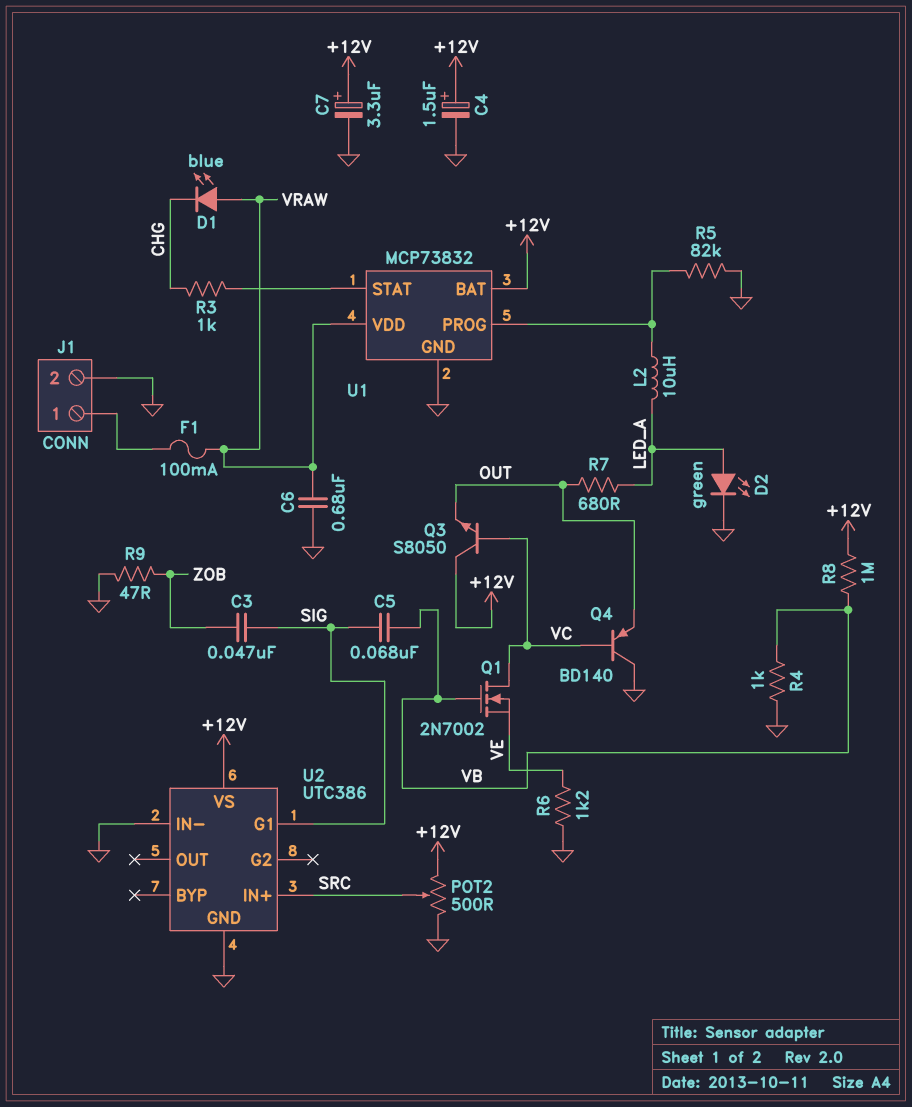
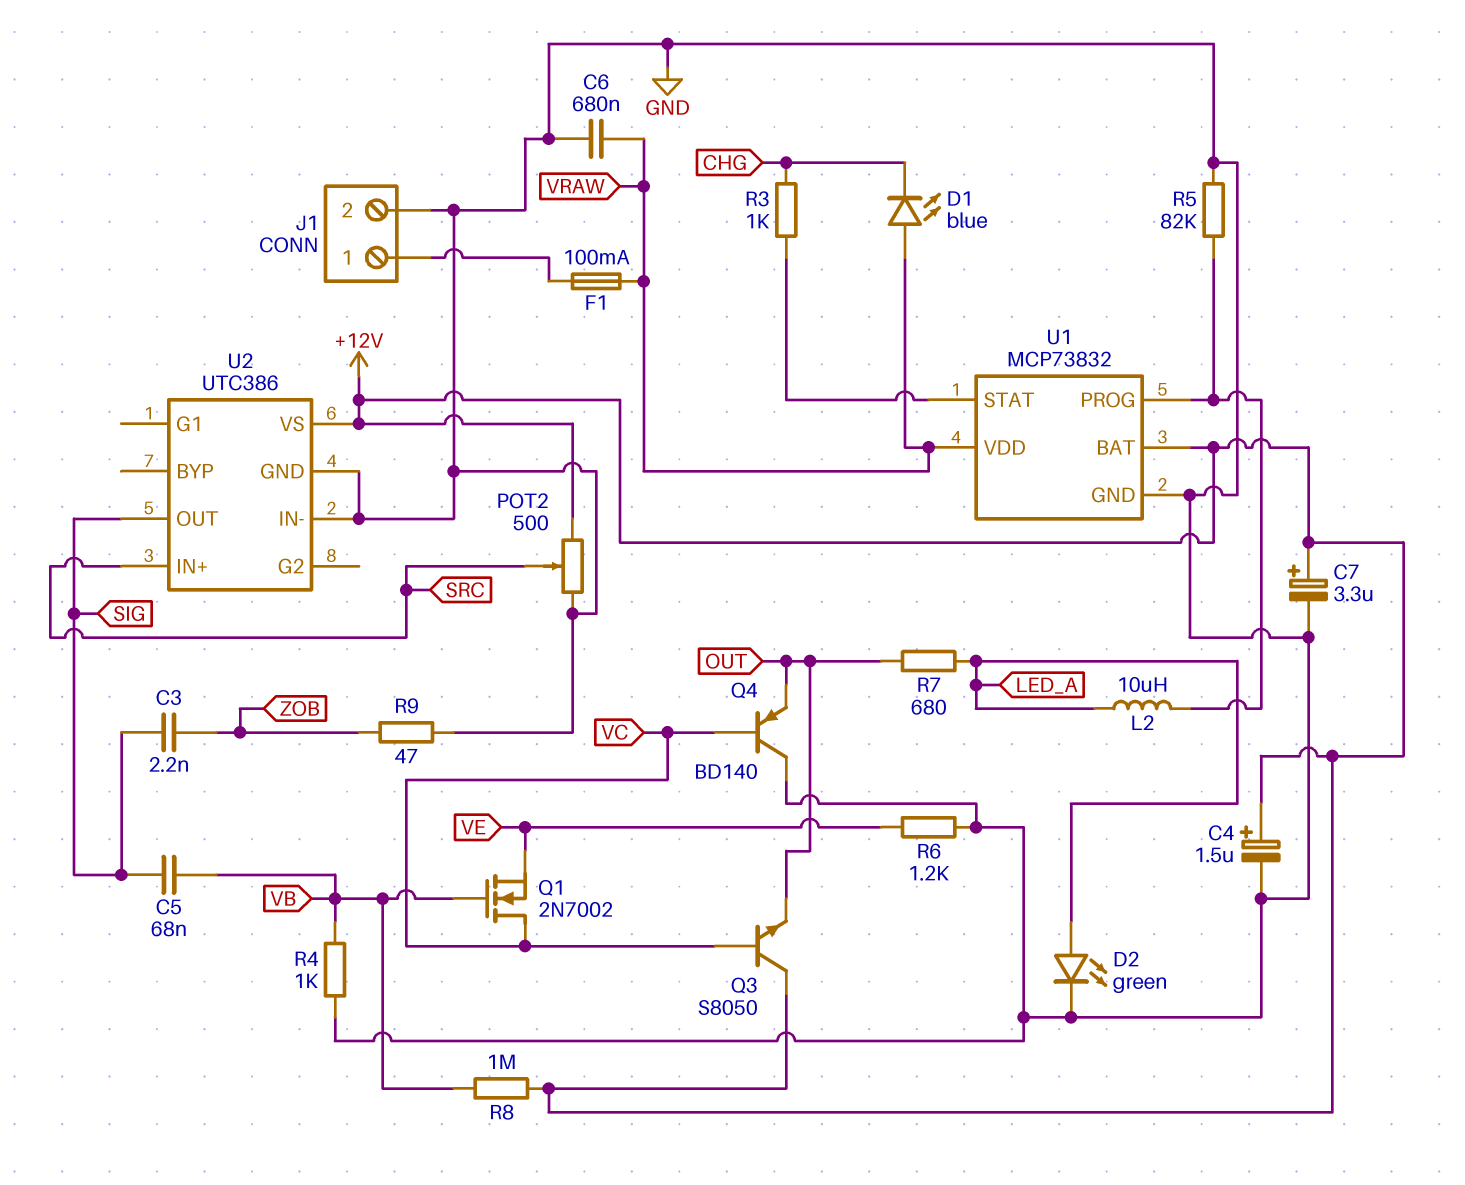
C3: 47nF (SIG, ZOB) -> 2.2nF (SIG, ZOB)
U2 pin G1: SIG -> none
U2 pin OUT: none -> SIG

